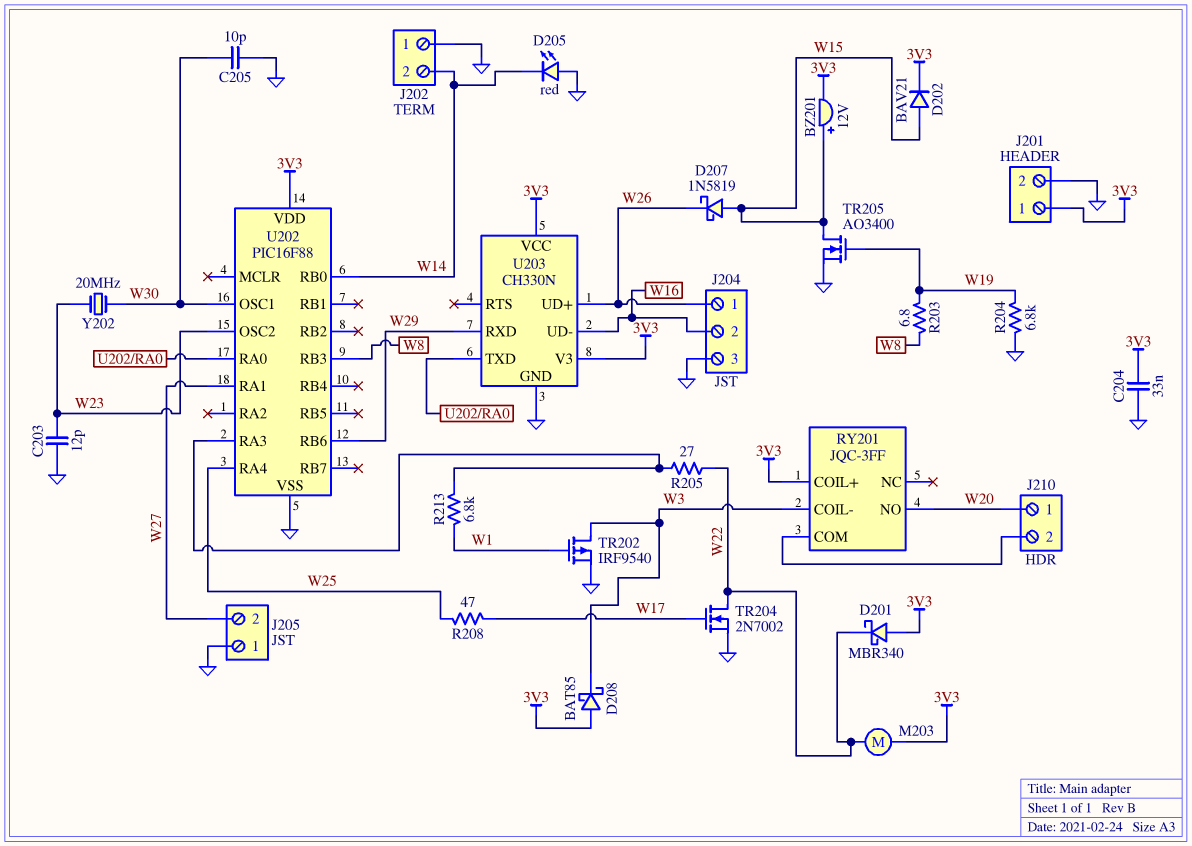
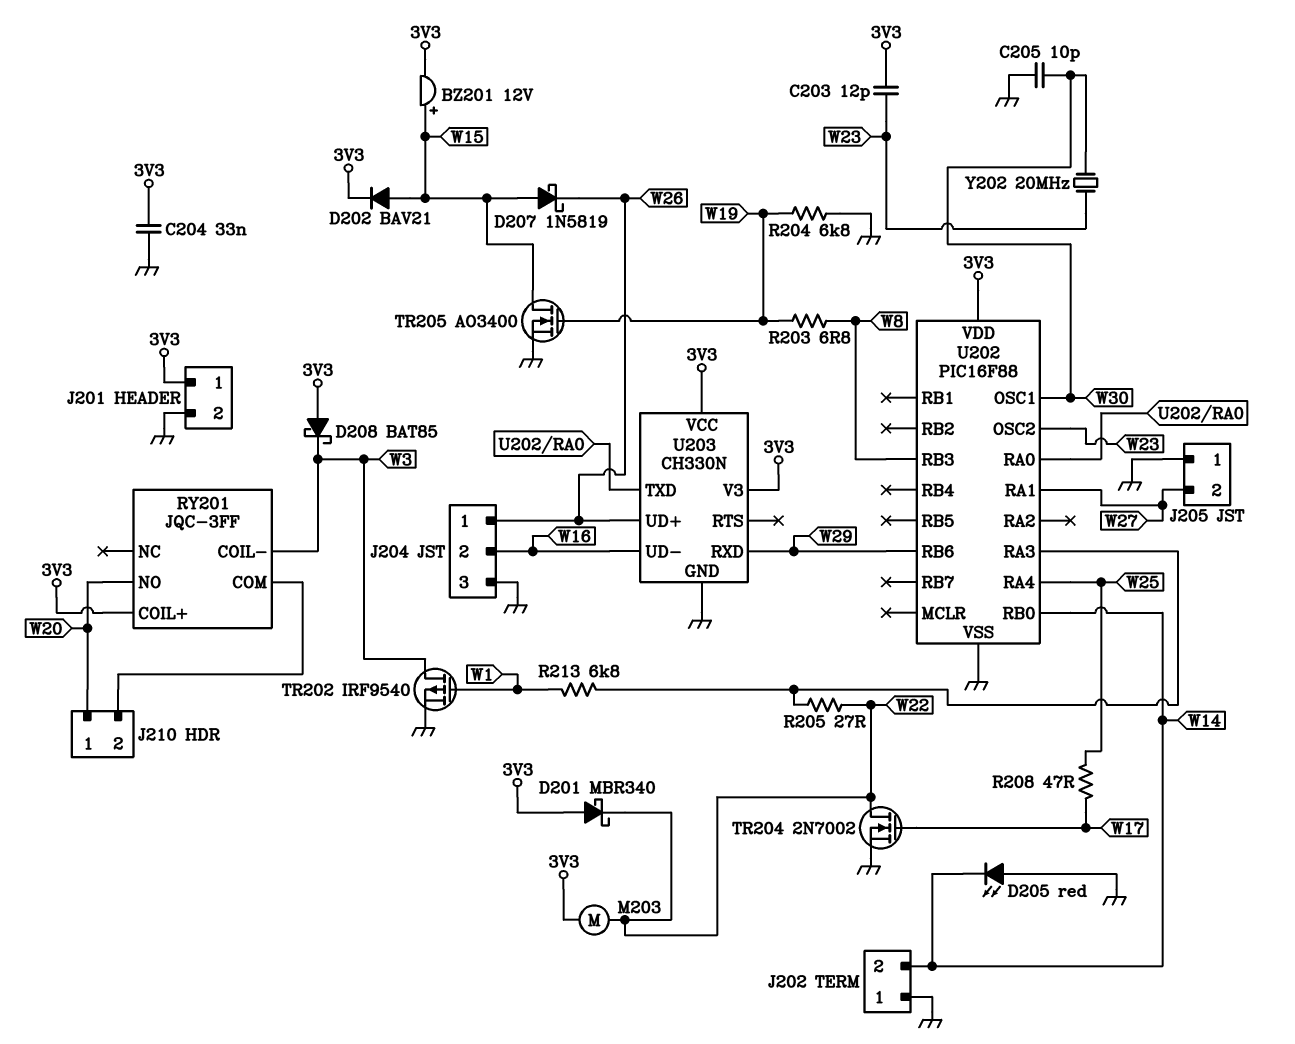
C203: 12pF (GND, W23) -> 12pF (3V3, W23)

